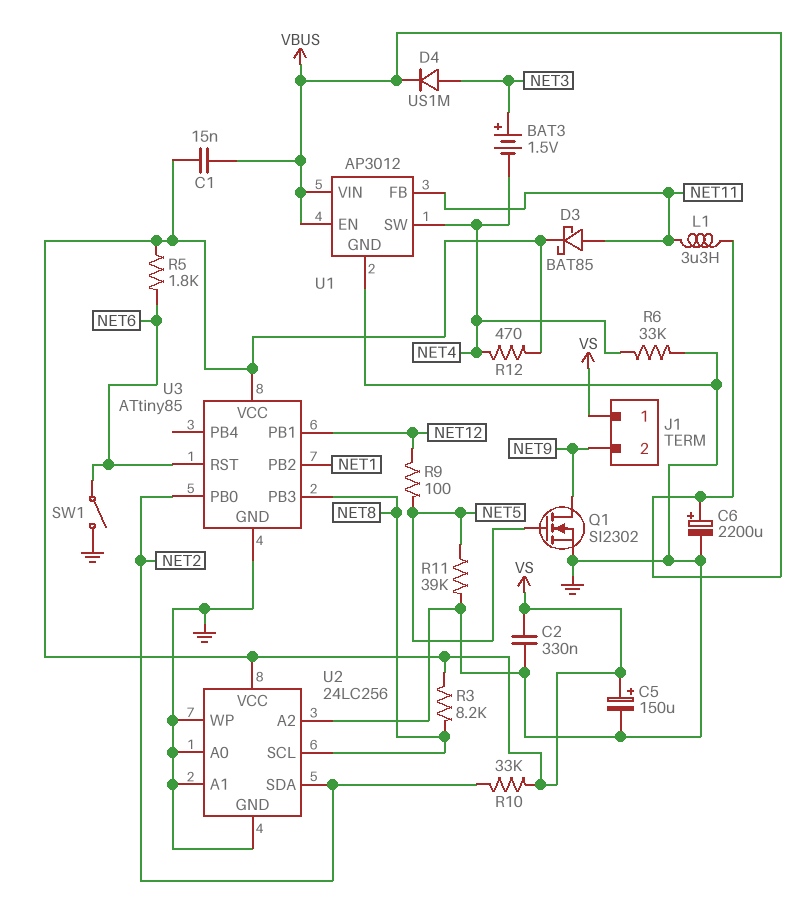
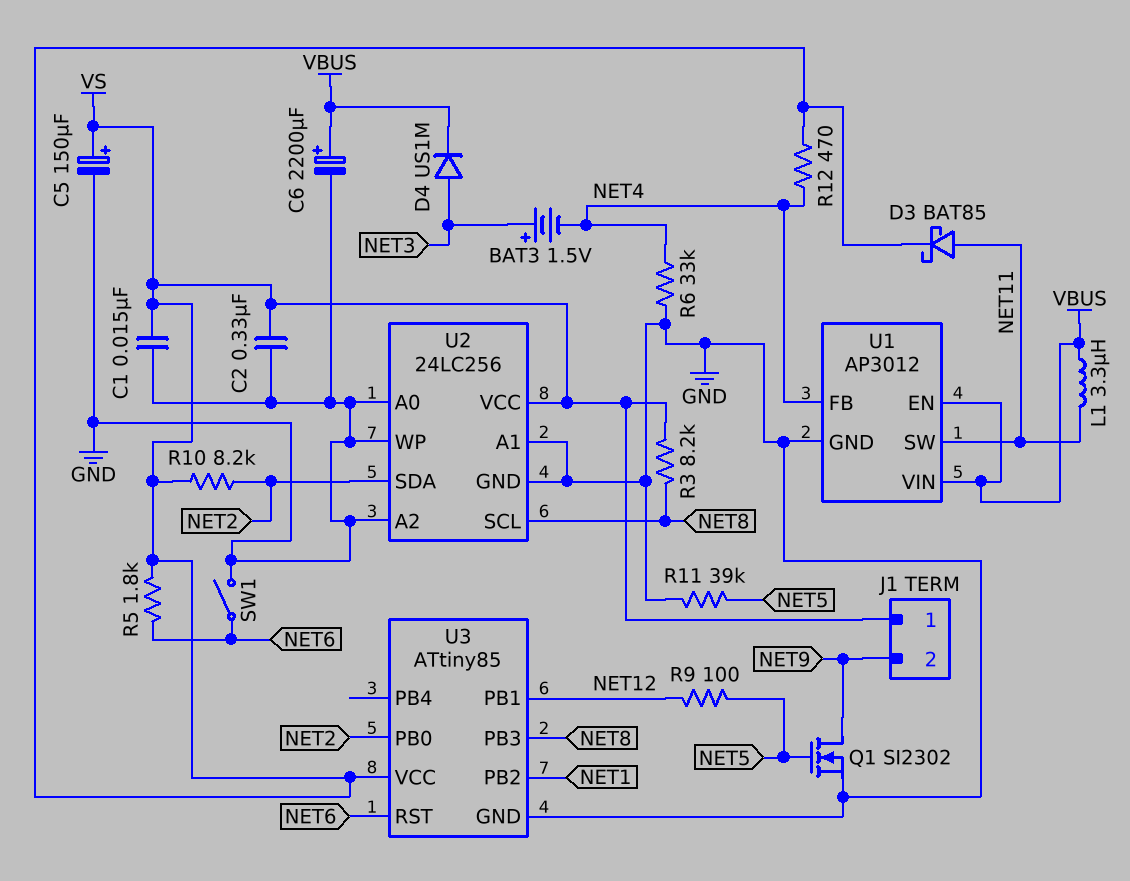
C1: 15nF (VBUS, VS) -> 15nF (GND, VS)
R10: 33k (NET2, VS) -> 8.2k (NET2, VS)
U1 pin FB: NET11 -> NET4
U1 pin SW: NET4 -> NET11

